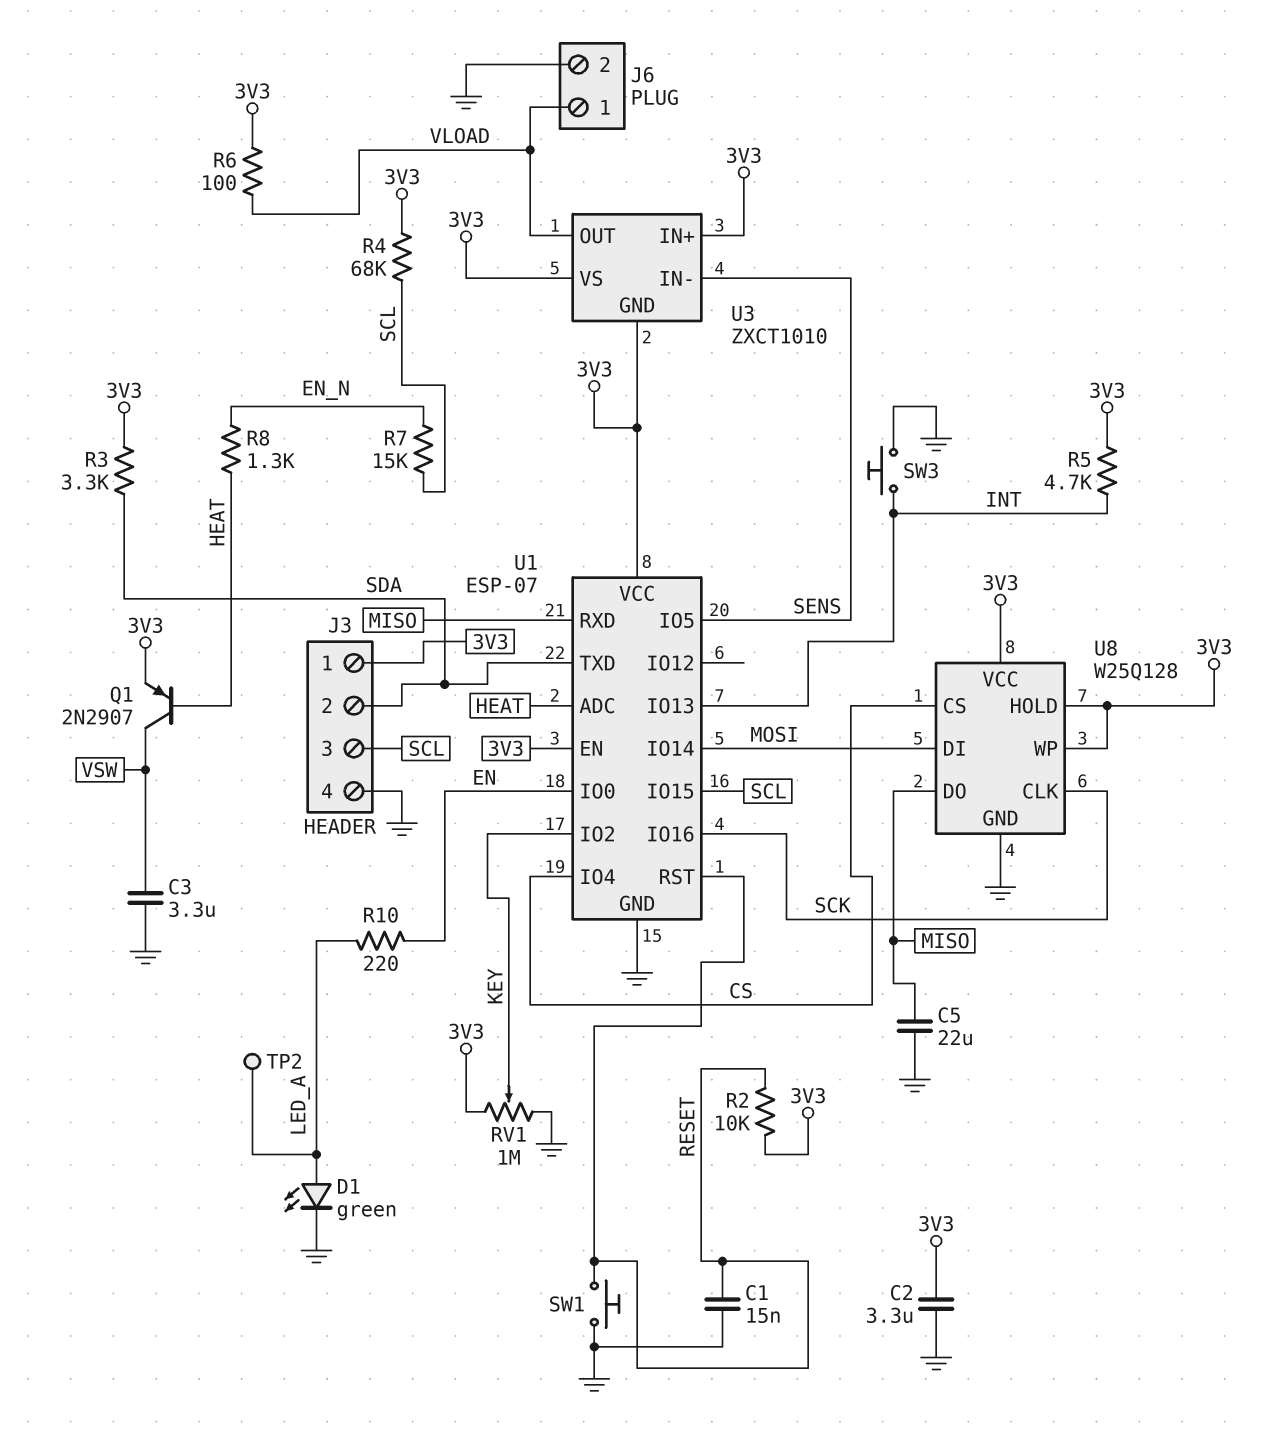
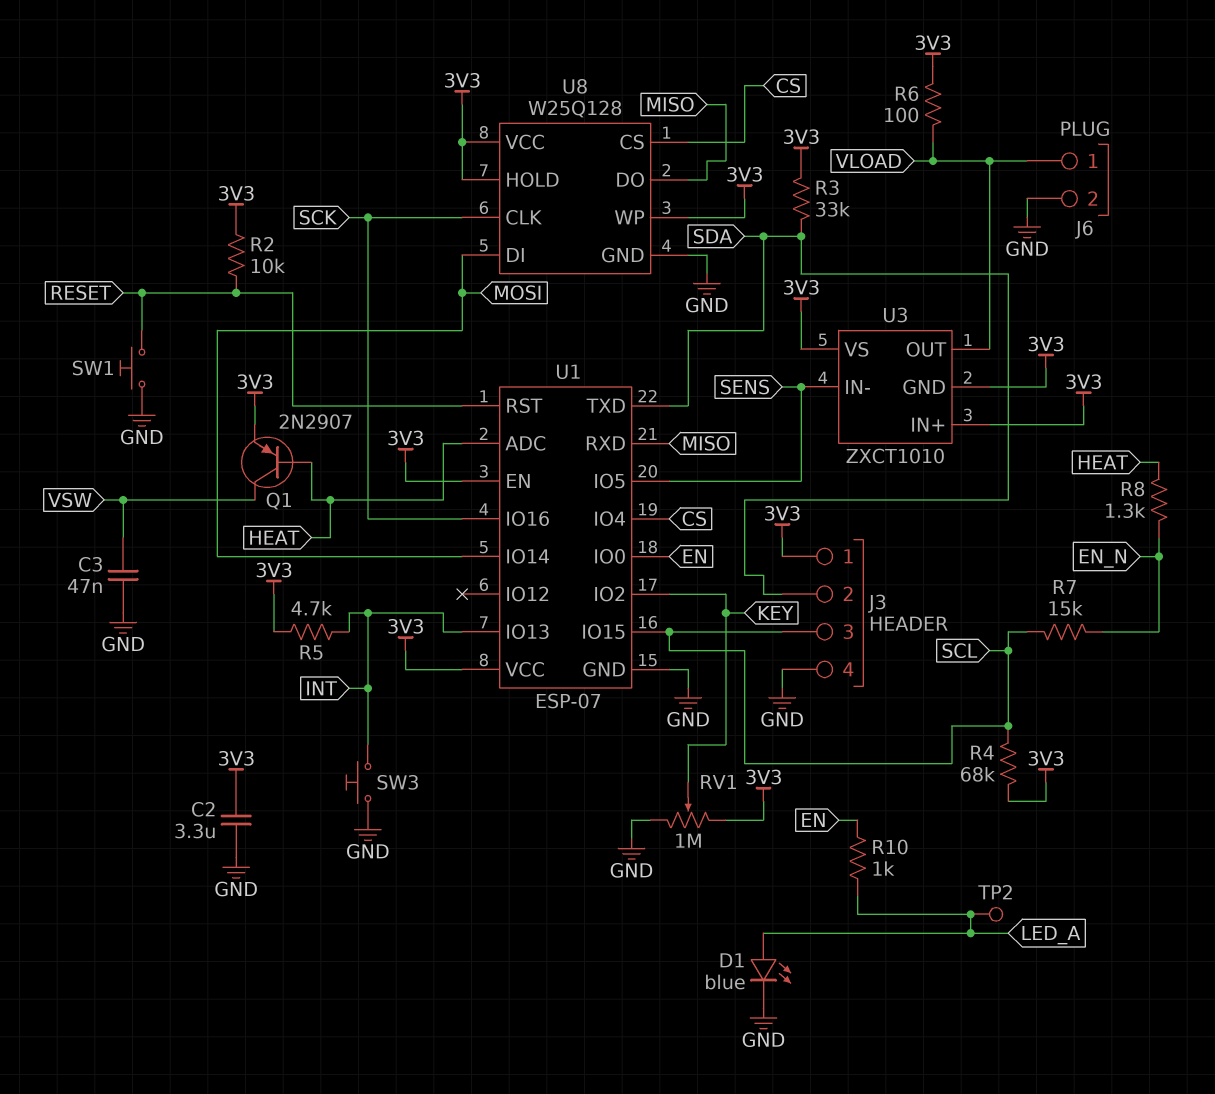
C1: 15nF (GND, RESET) -> none
C3: 3.3uF (GND, VSW) -> 47nF (GND, VSW)
C5: 22uF (GND, MISO) -> none
D1: LED green (A LED_A, K GND) -> LED blue (A LED_A, K GND)
R3: 3.3k (3V3, SDA) -> 33k (3V3, SDA)
R10: 220 (EN, LED_A) -> 1k (EN, LED_A)

